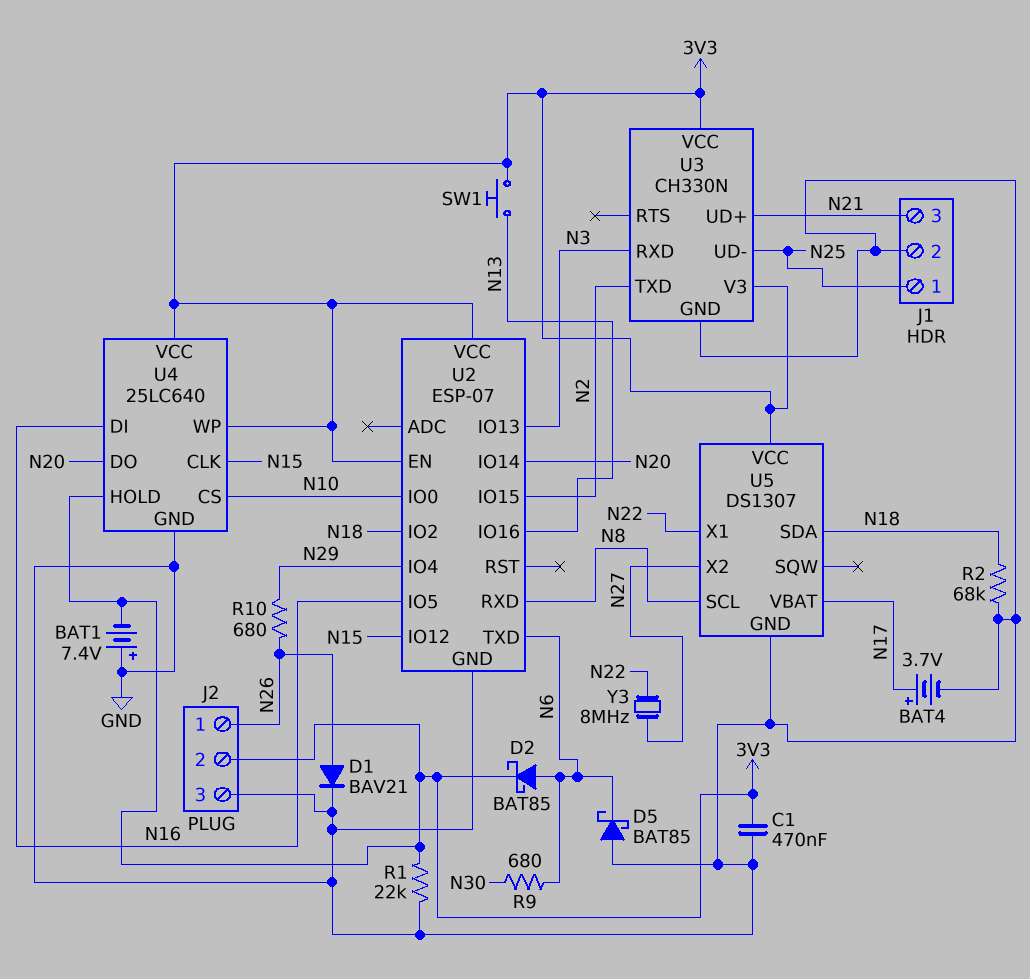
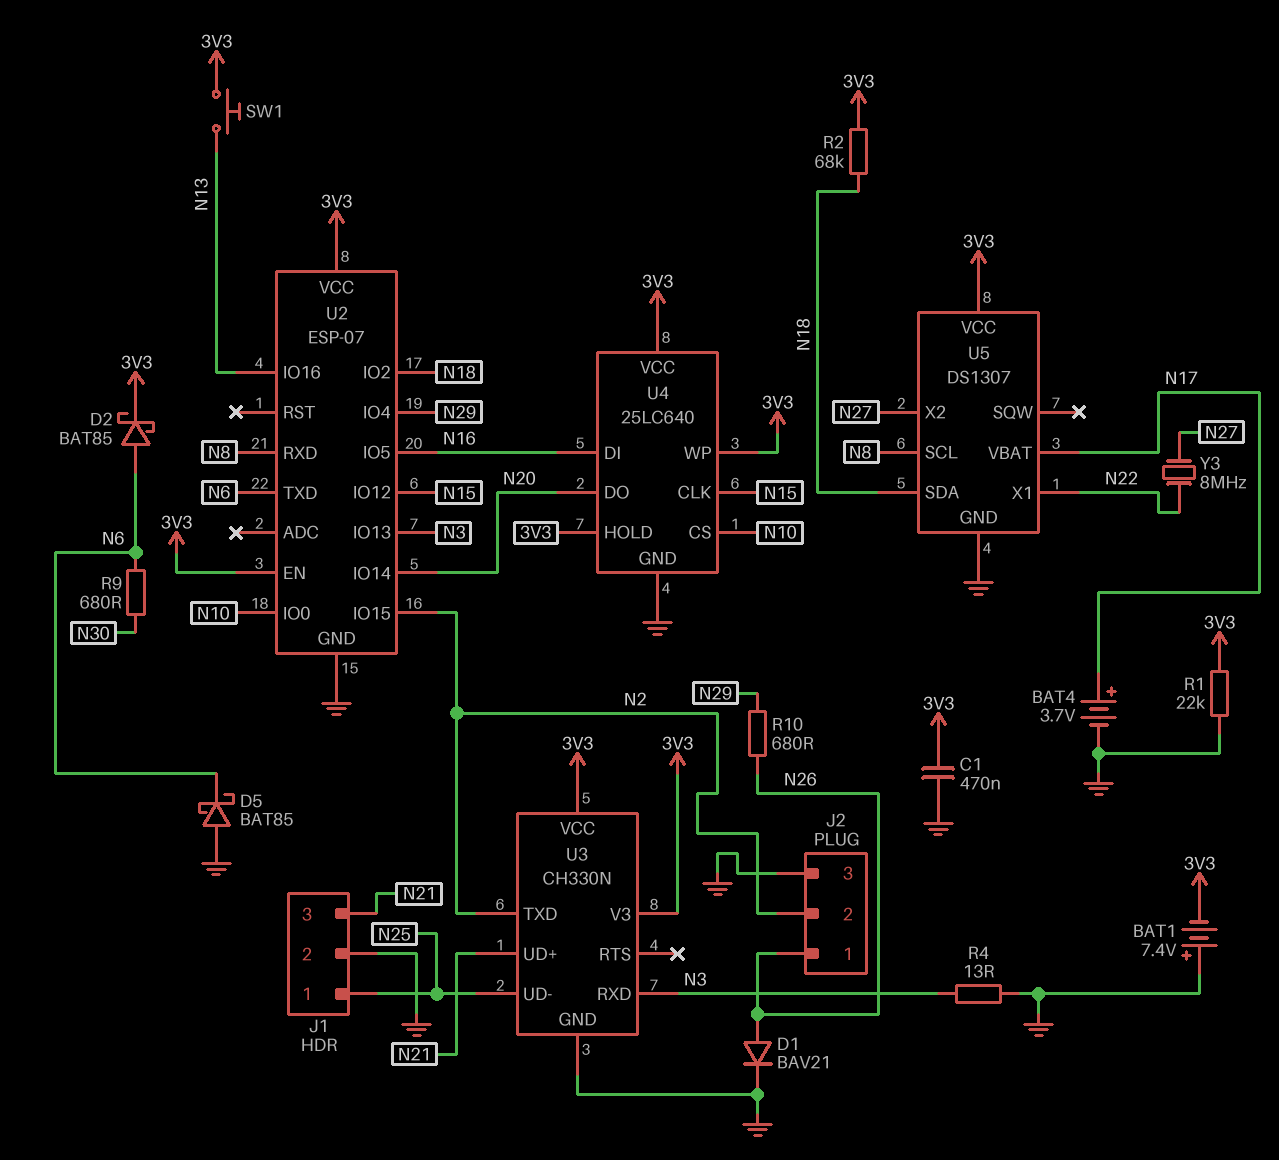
J2 pin 2: 3V3 -> N2
R2: 68k (GND, N18) -> 68k (3V3, N18)
R4: none -> 13 (GND, N3)

